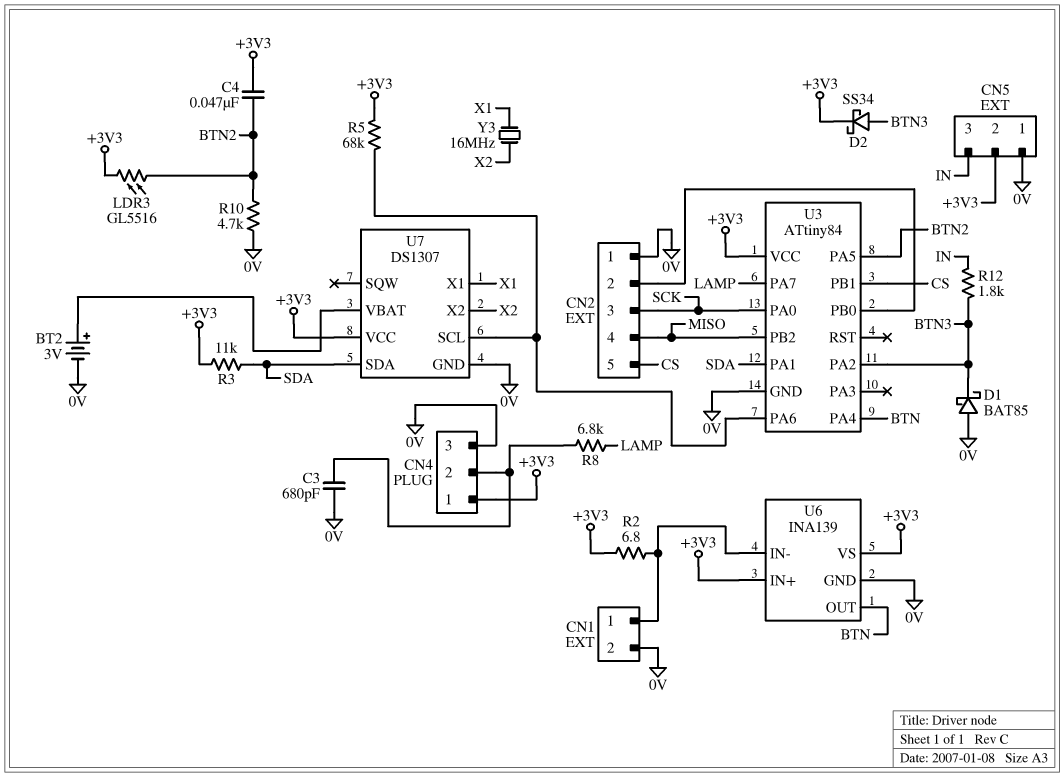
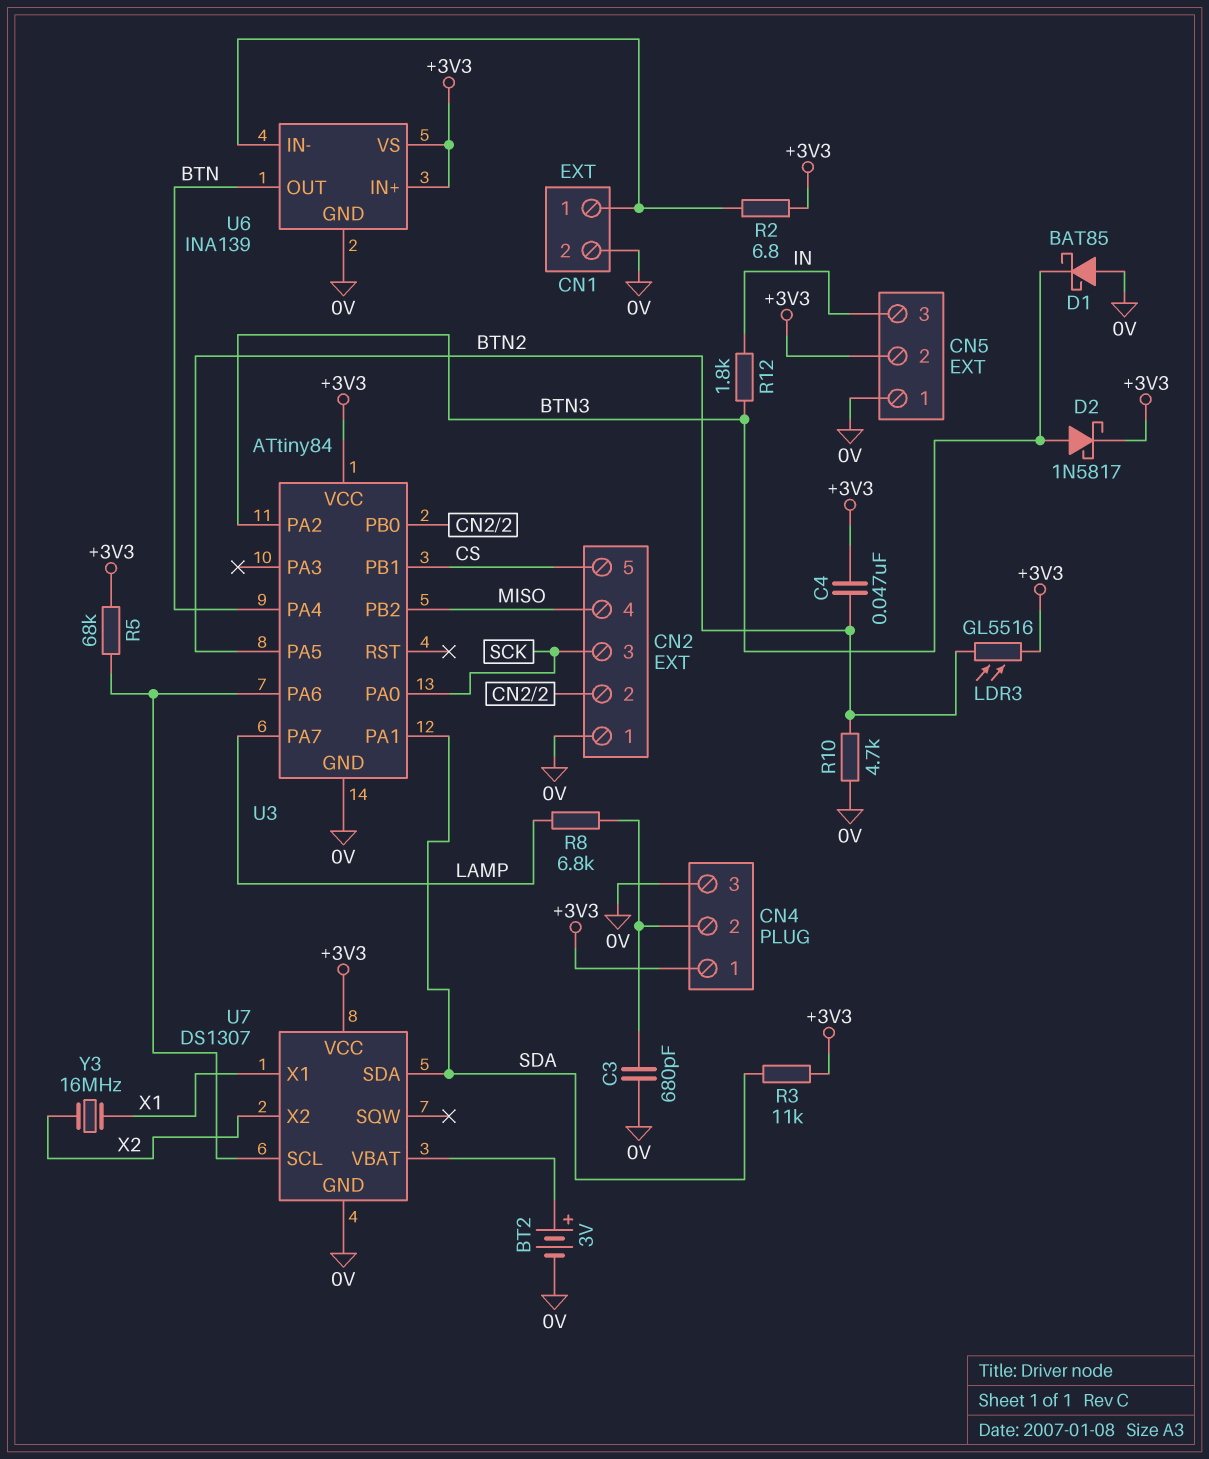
D2: schottky SS34 (A BTN3, K +3V3) -> schottky 1N5817 (A BTN3, K +3V3)

